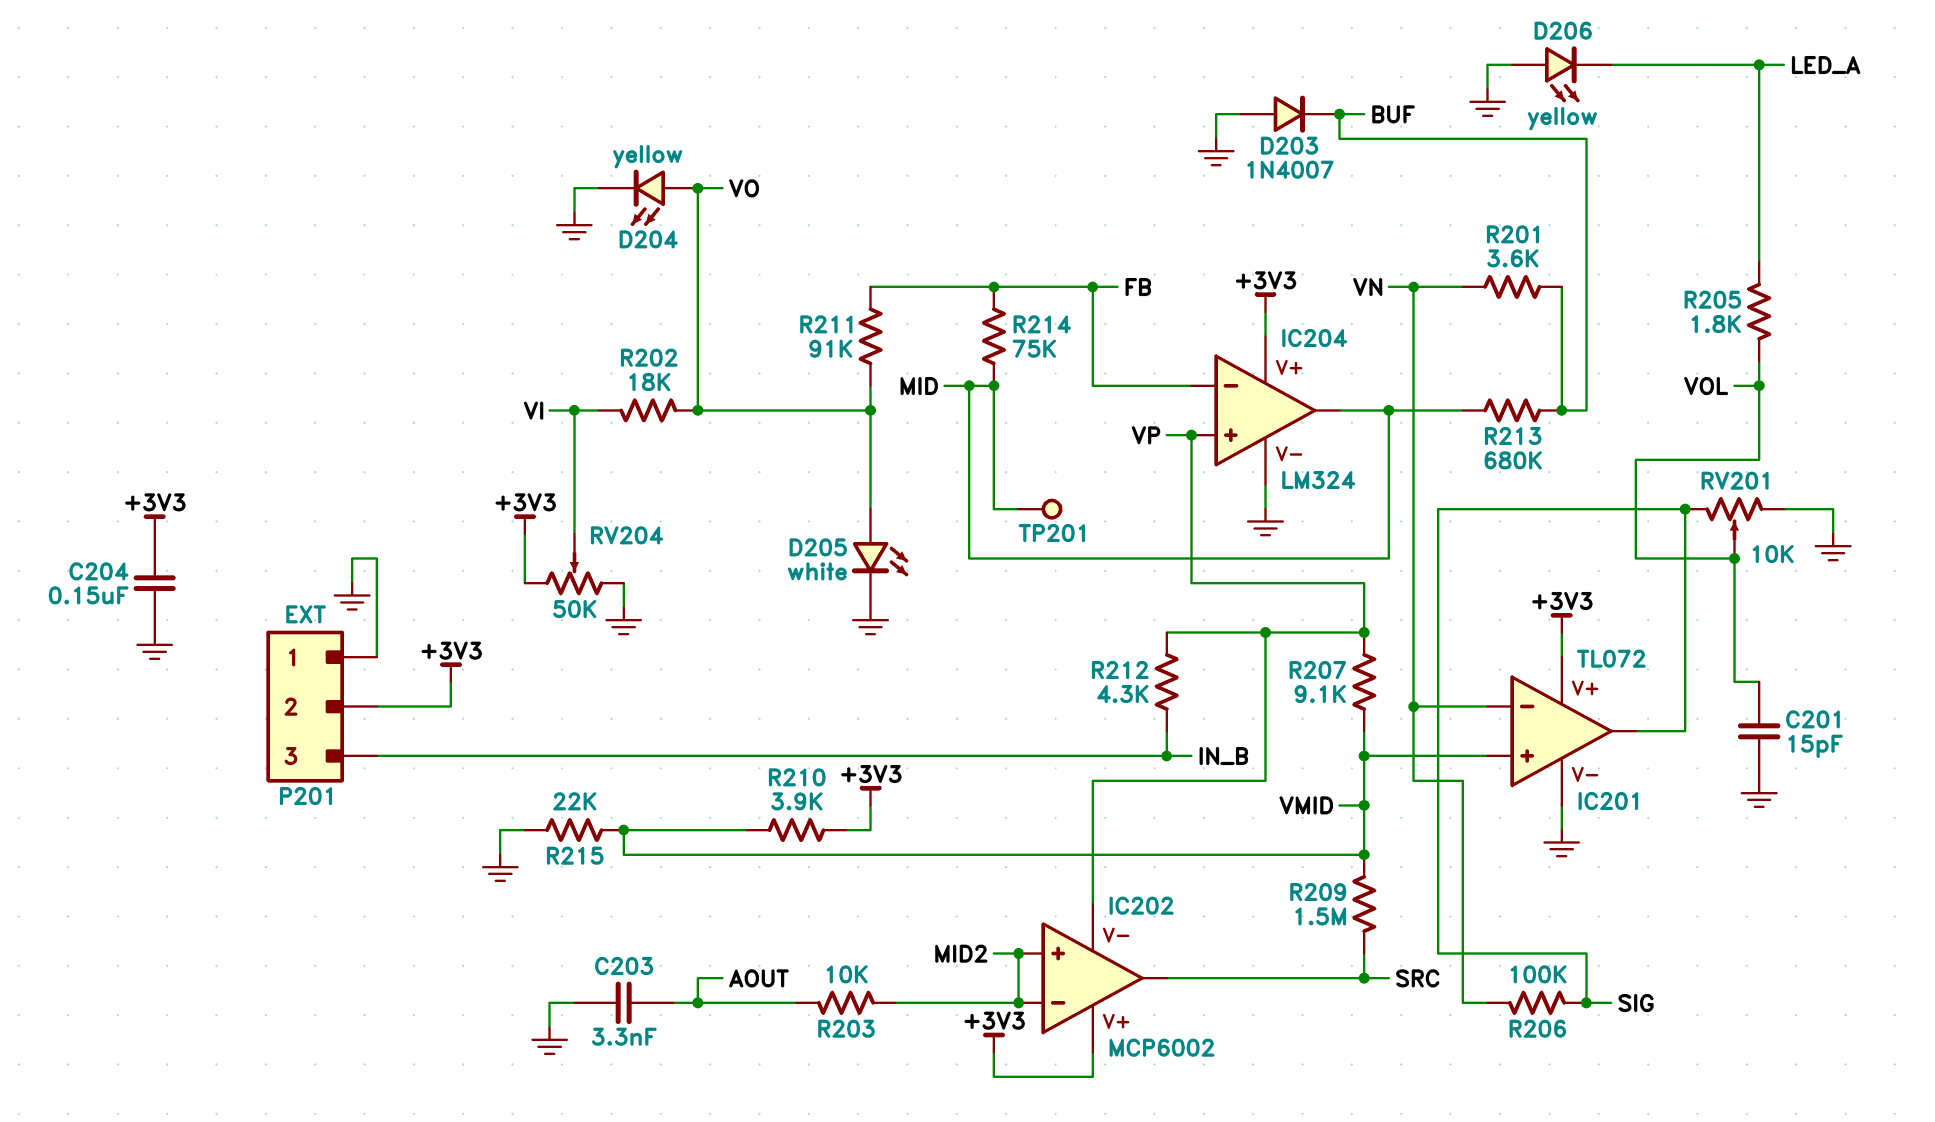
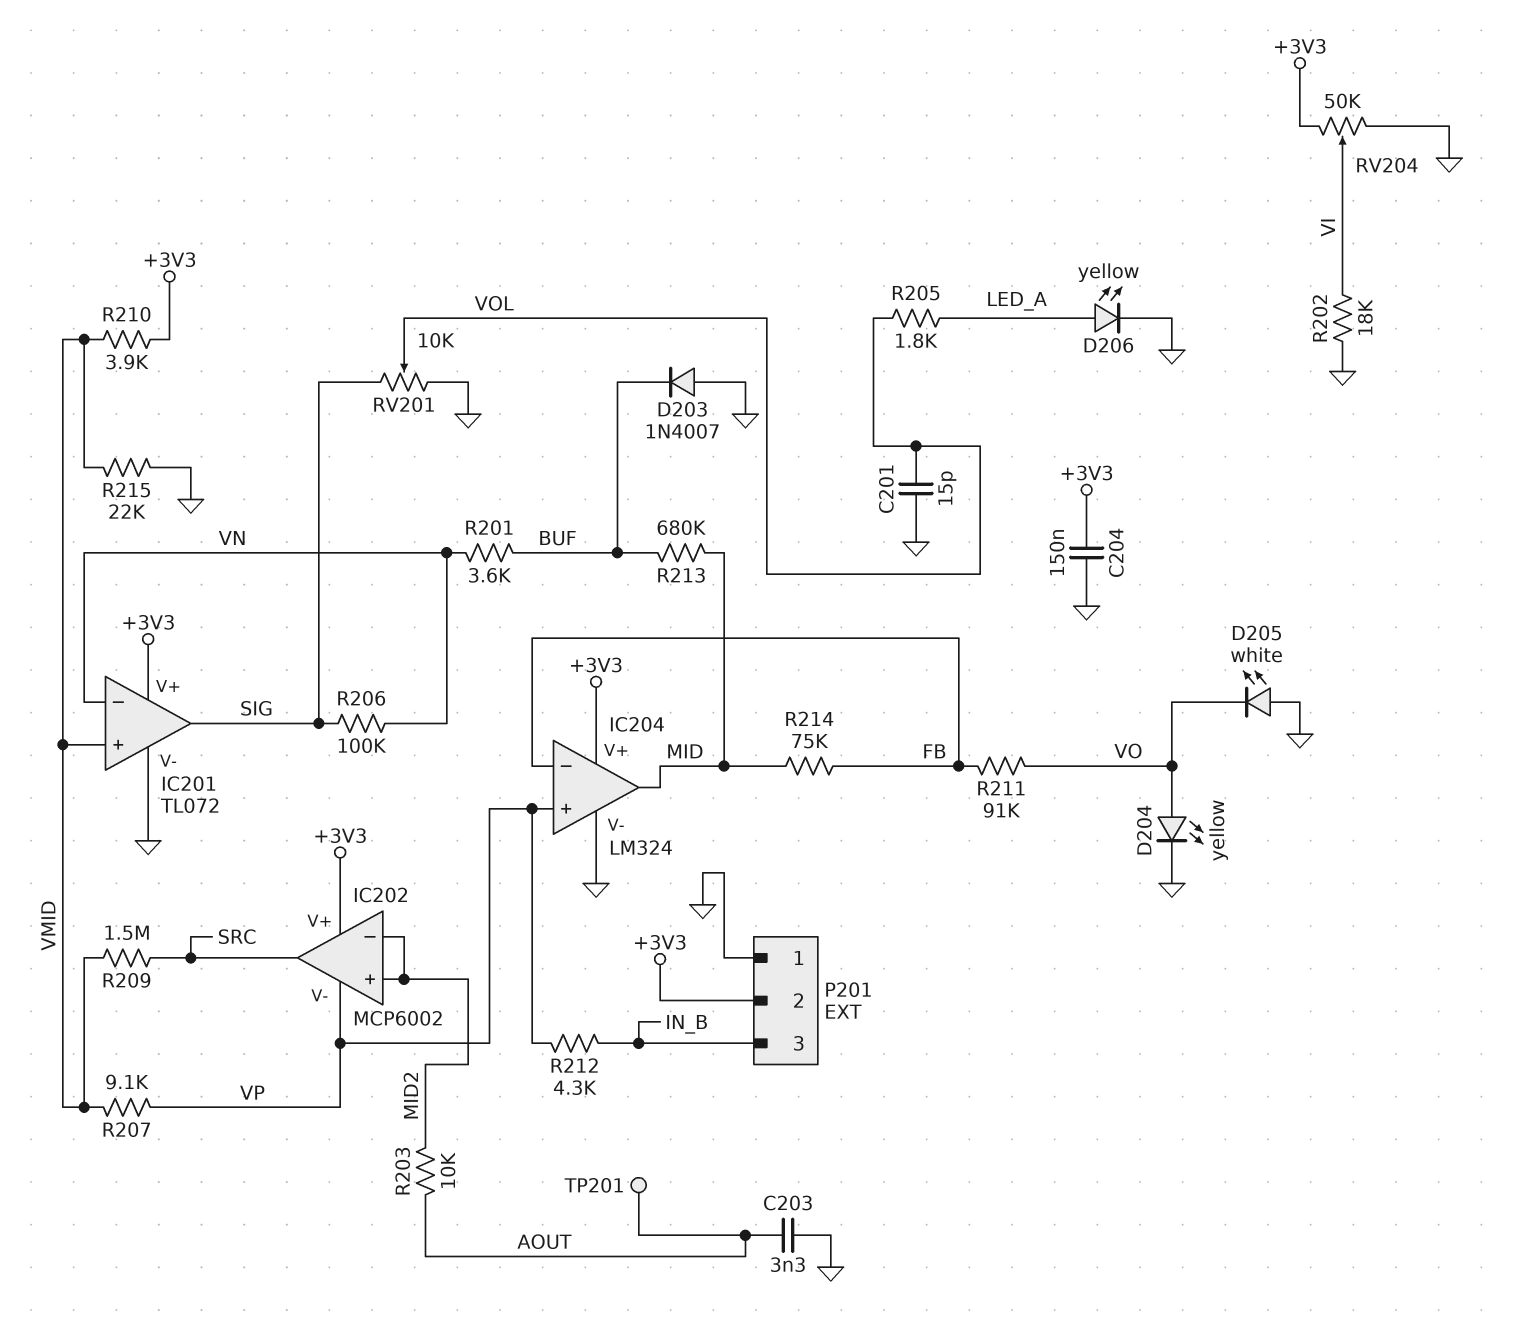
D205: LED white (A VO, K GND) -> LED white (A GND, K VO)
D206: LED yellow (A GND, K LED_A) -> LED yellow (A LED_A, K GND)
R202: 18k (VI, VO) -> 18k (GND, VI)
TP201: test point (MID) -> test point (AOUT)

